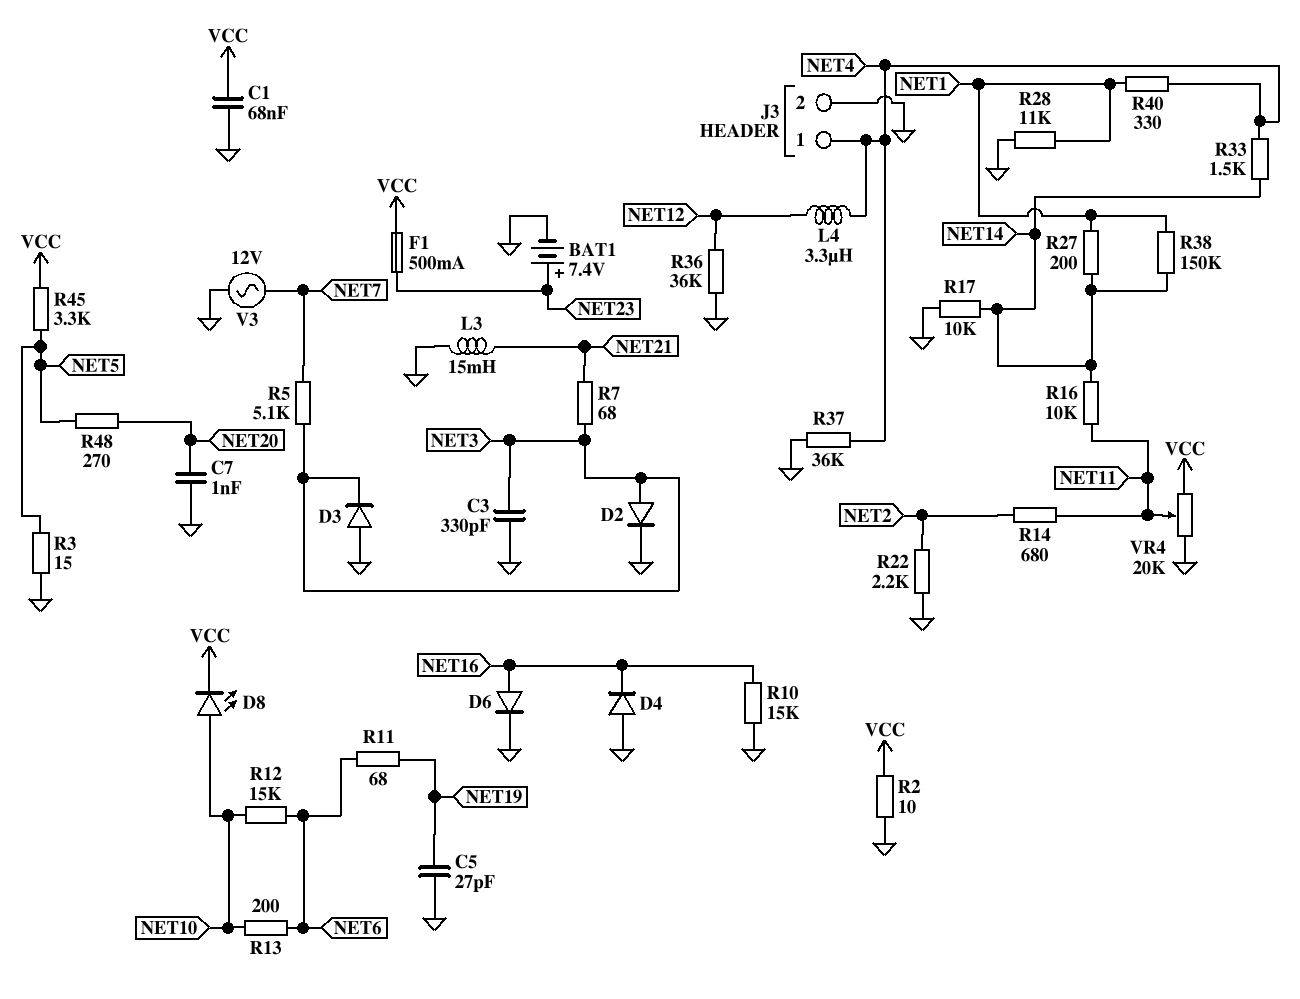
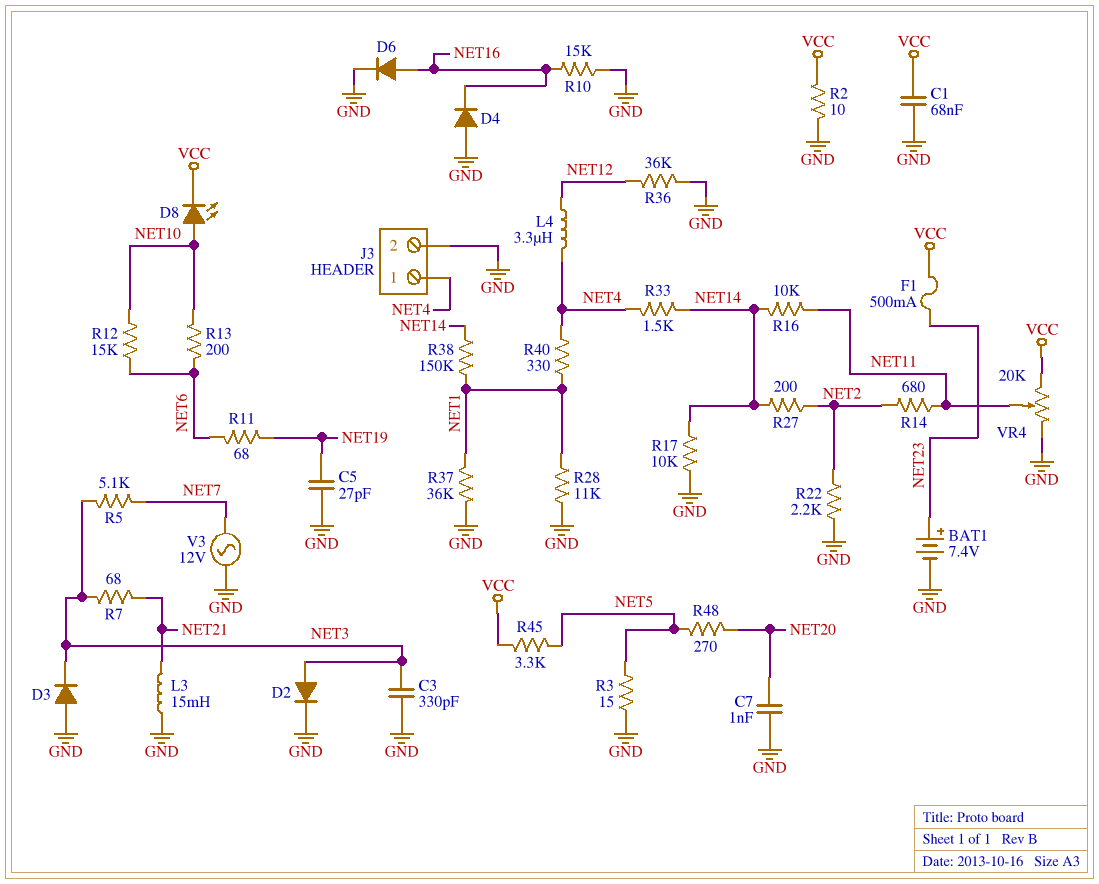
R27: 200 (NET1, NET14) -> 200 (NET2, NET14)
R37: 36k (GND, NET4) -> 36k (GND, NET1)

